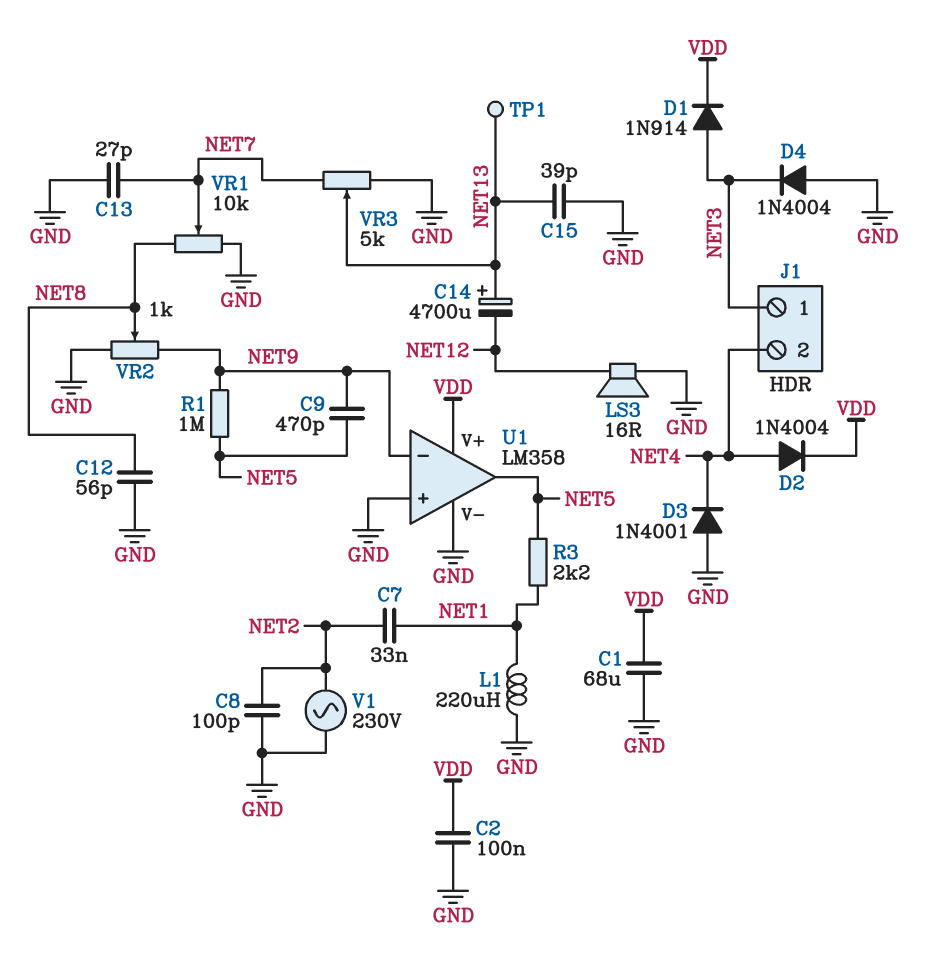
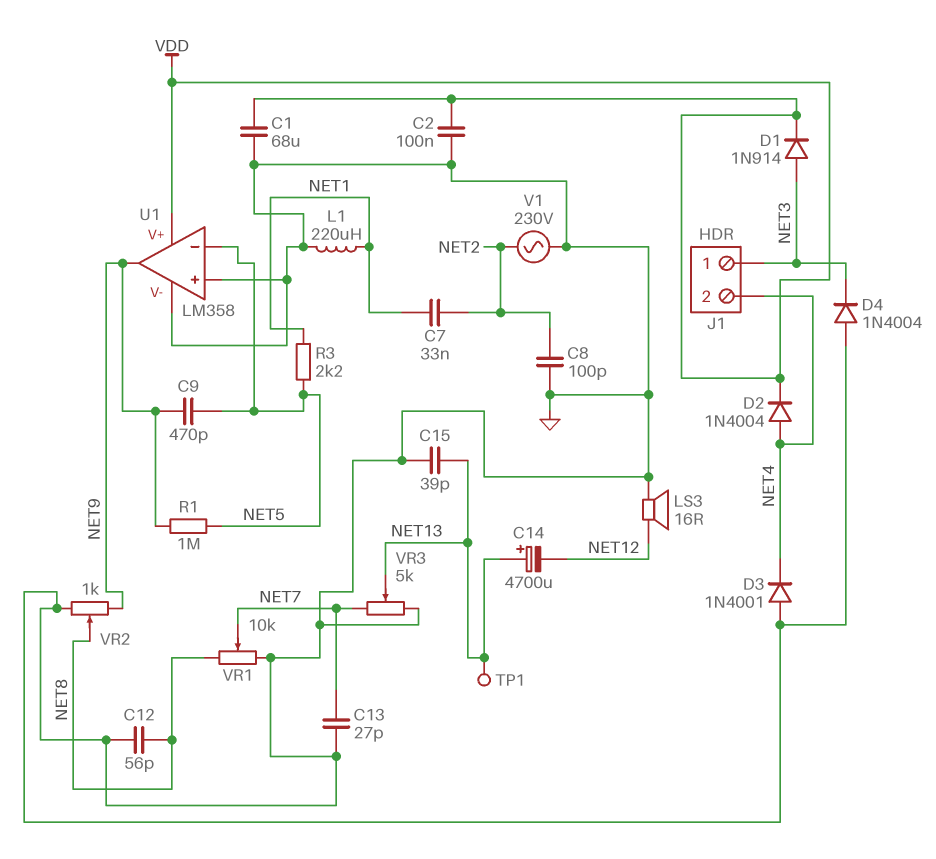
U1 pin in-: NET9 -> NET5
U1 pin out: NET5 -> NET9

